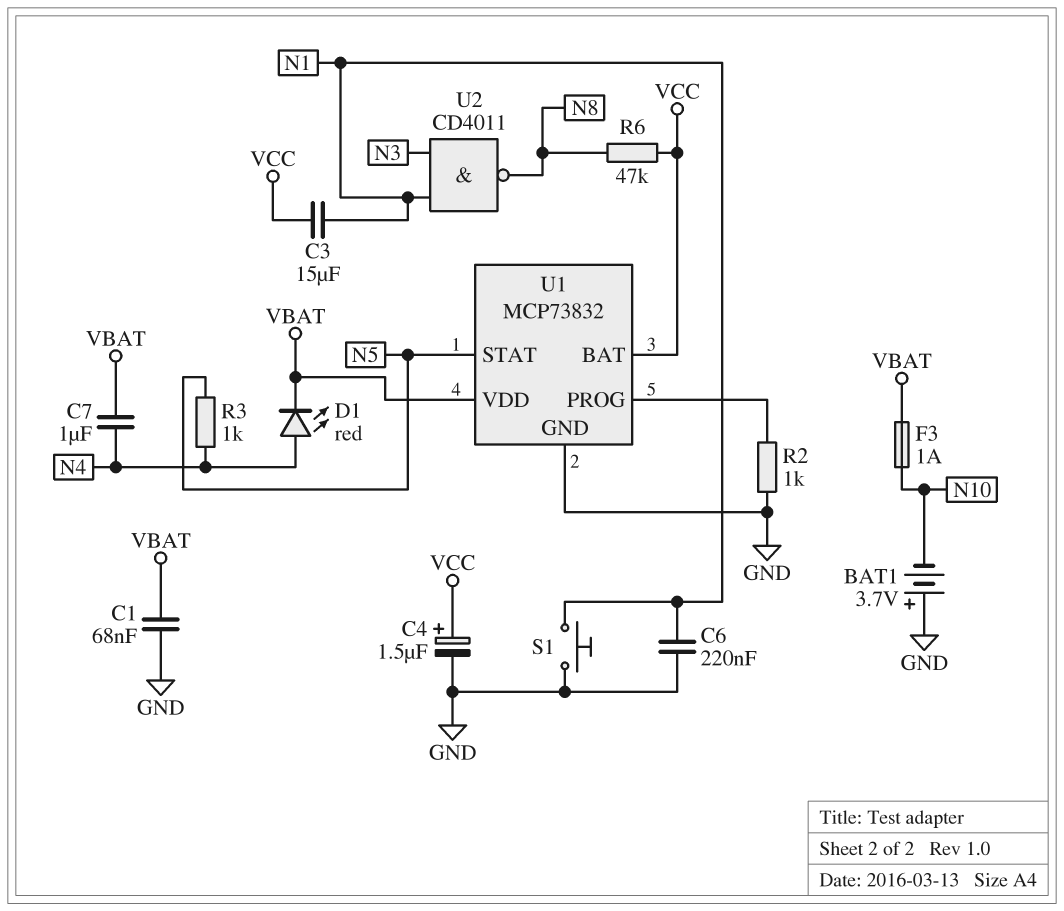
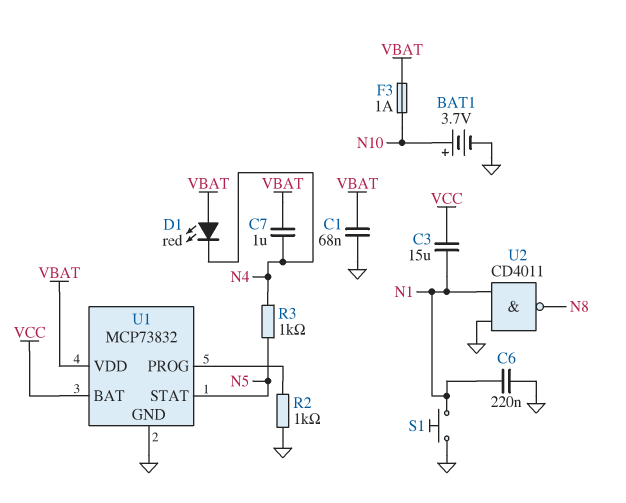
BAT1: 3.7V (plus GND, minus N10) -> 3.7V (plus N10, minus GND)
C4: 1.5uF (plus VCC, minus GND) -> none
D1: LED red (A N4, K VBAT) -> LED red (A VBAT, K N4)
R6: 47k (N8, VCC) -> none
U2: NAND CD4011 (in N1, in N3, out N8) -> NAND CD4011 (in GND, in N1, out N8)

